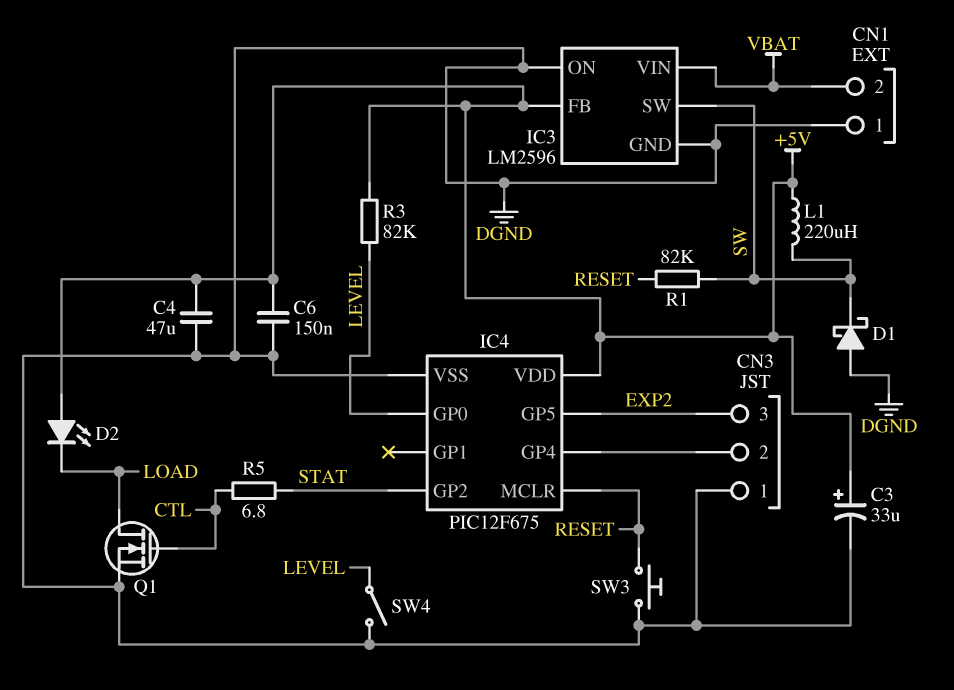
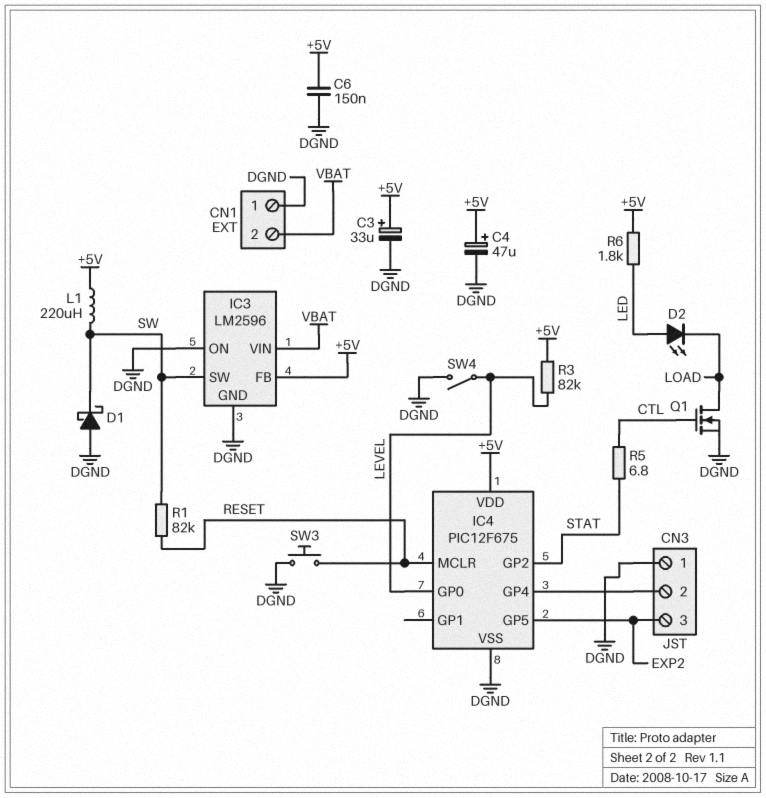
C4: 47uF (+5V, DGND) -> 47uF (plus +5V, minus DGND)
D2: LED (A +5V, K LOAD) -> LED (A LED, K LOAD)
R6: none -> 1.8k (+5V, LED)

